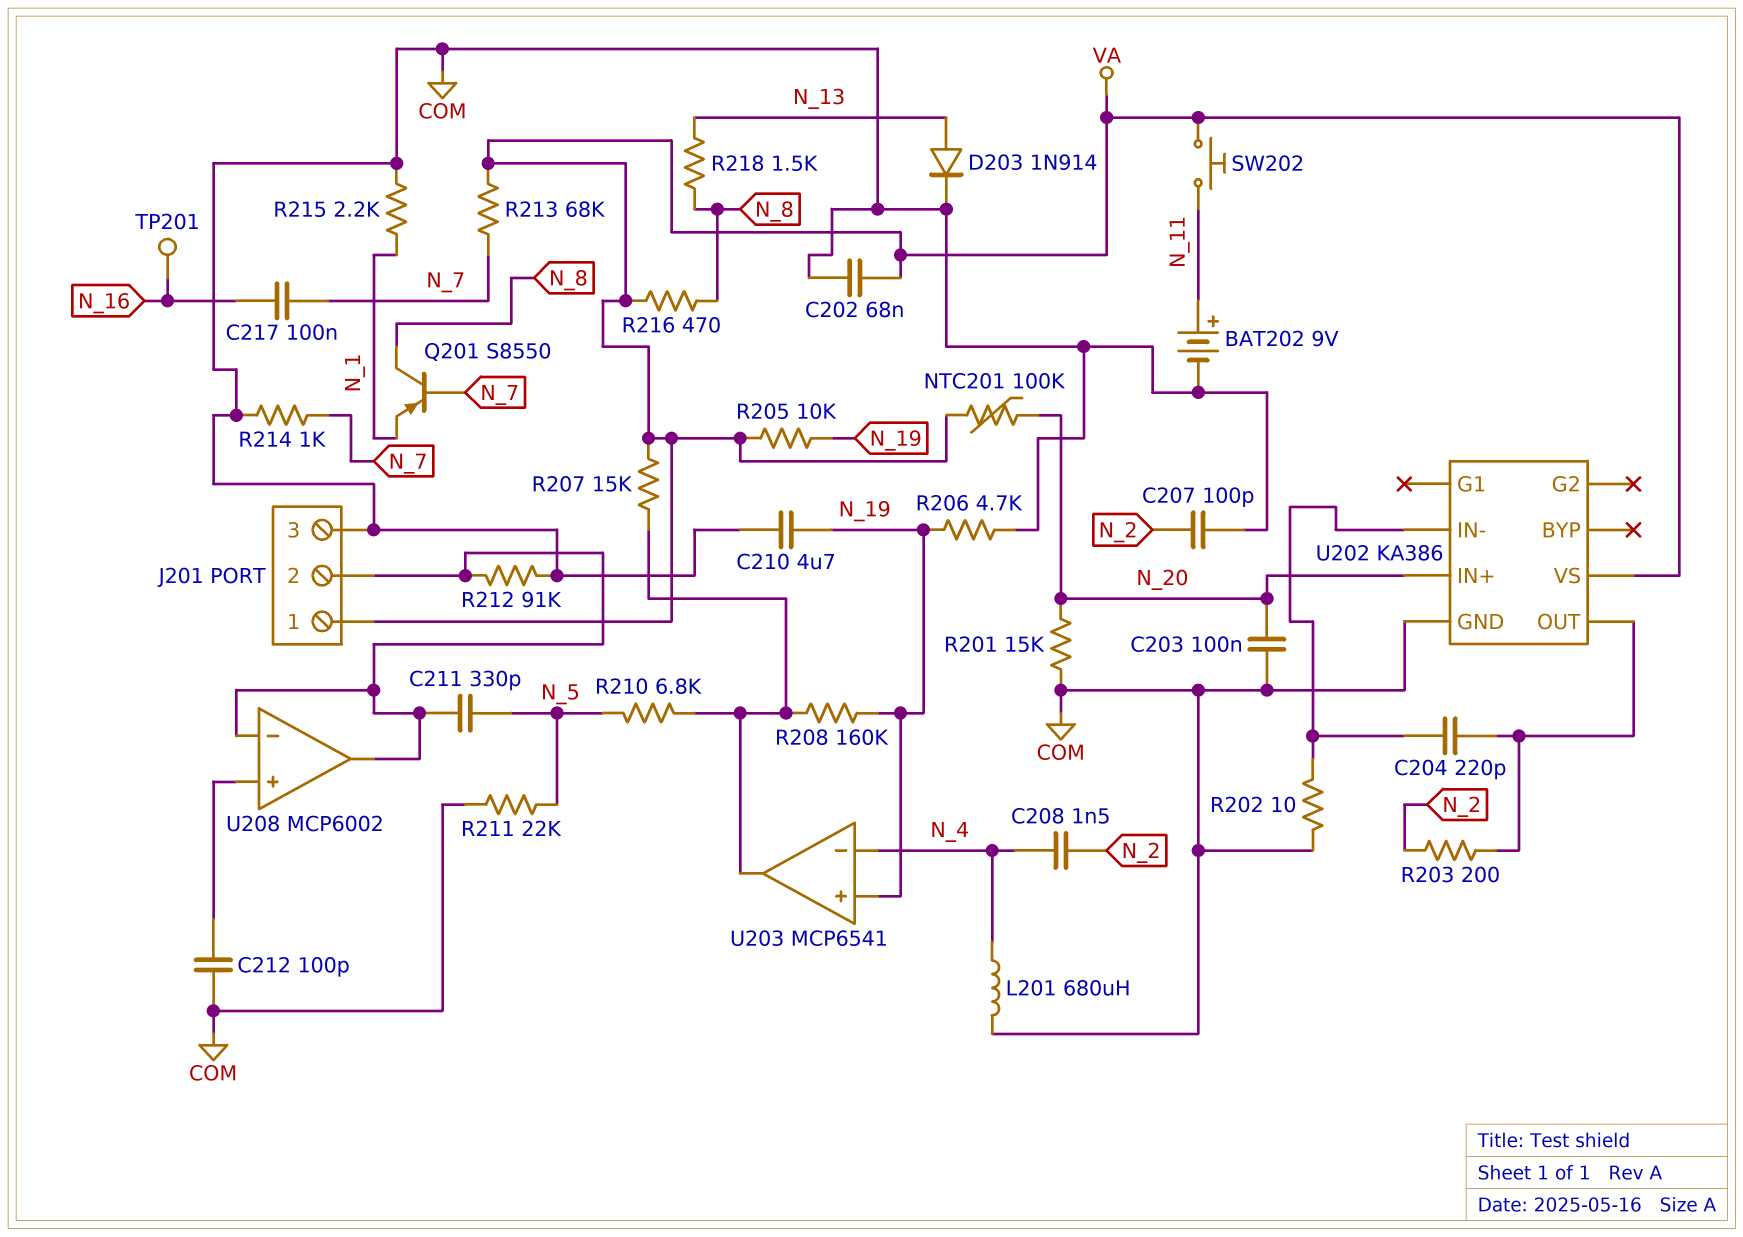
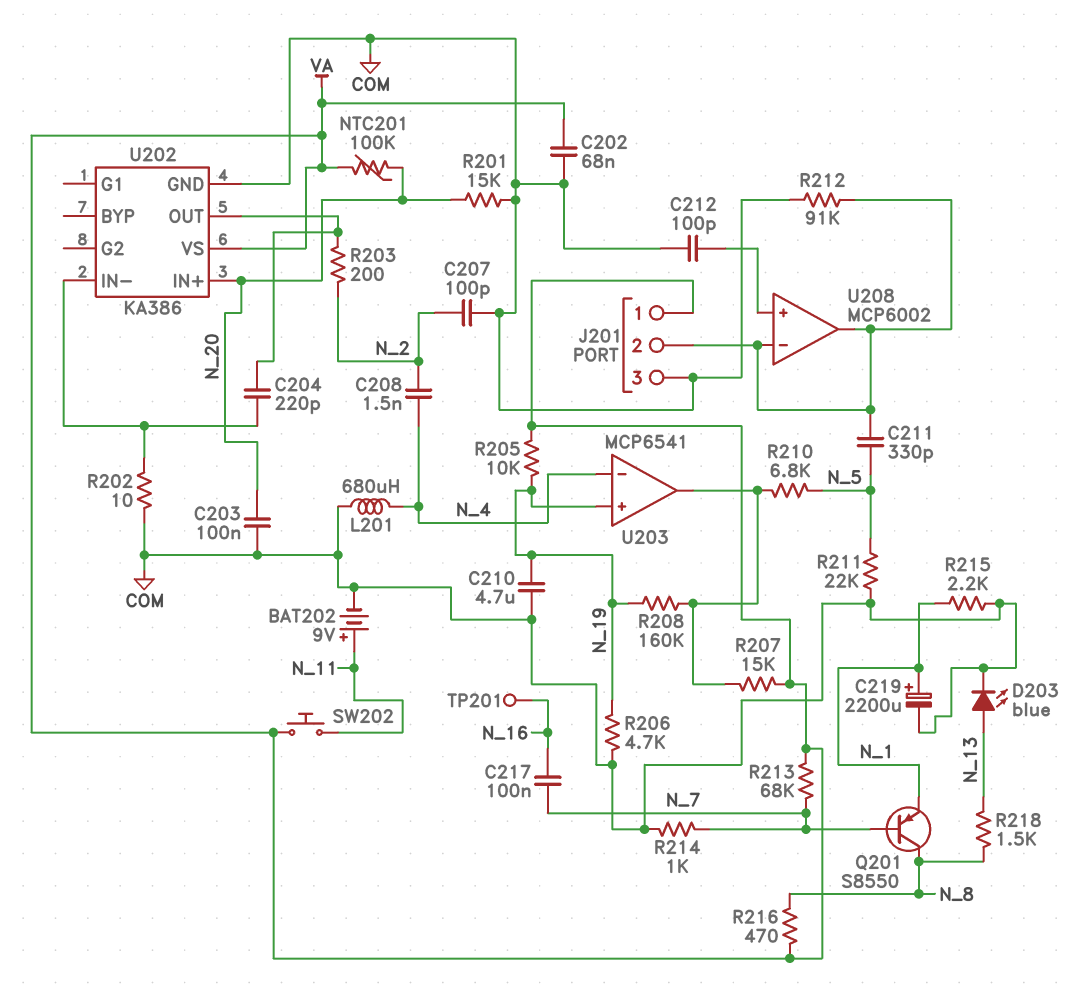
C219: none -> 2200uF (plus N_1, minus COM)
D203: diode 1N914 (A N_13, K COM) -> LED blue (A N_13, K COM)

